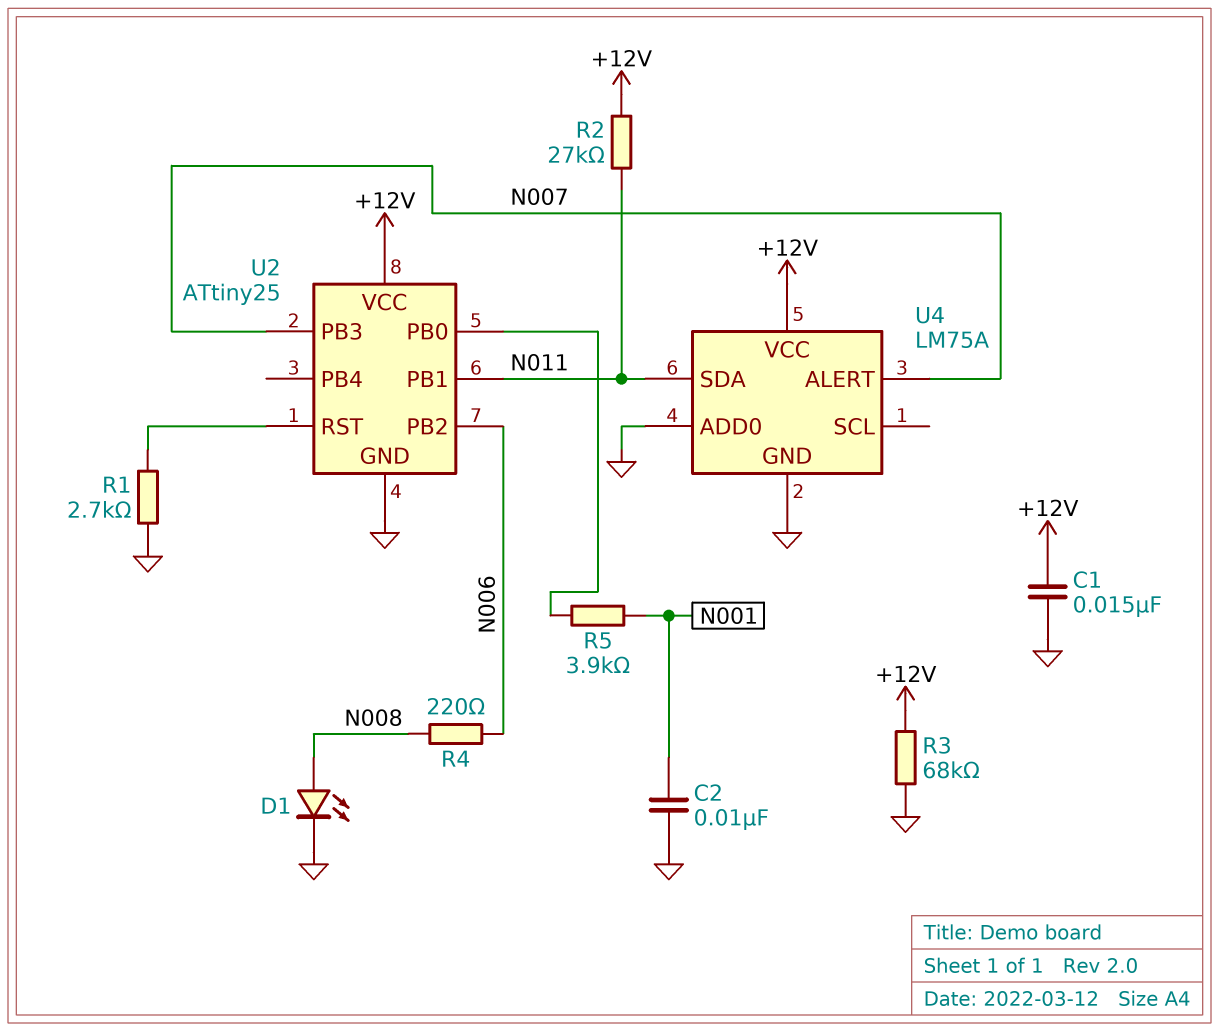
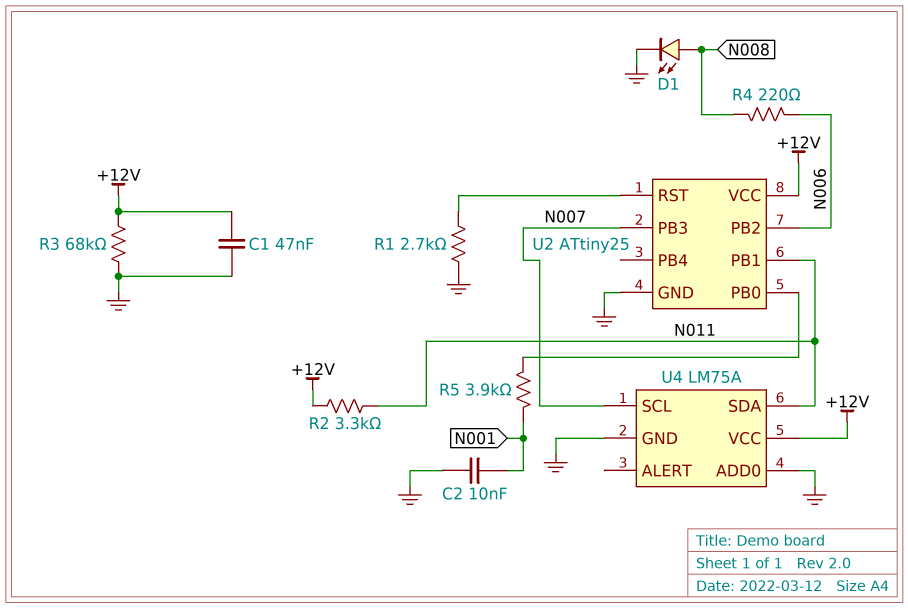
C1: 15nF (+12V, GND) -> 47nF (+12V, GND)
R2: 27k (+12V, N011) -> 3.3k (+12V, N011)
U4 pin ALERT: N007 -> none
U4 pin SCL: none -> N007

